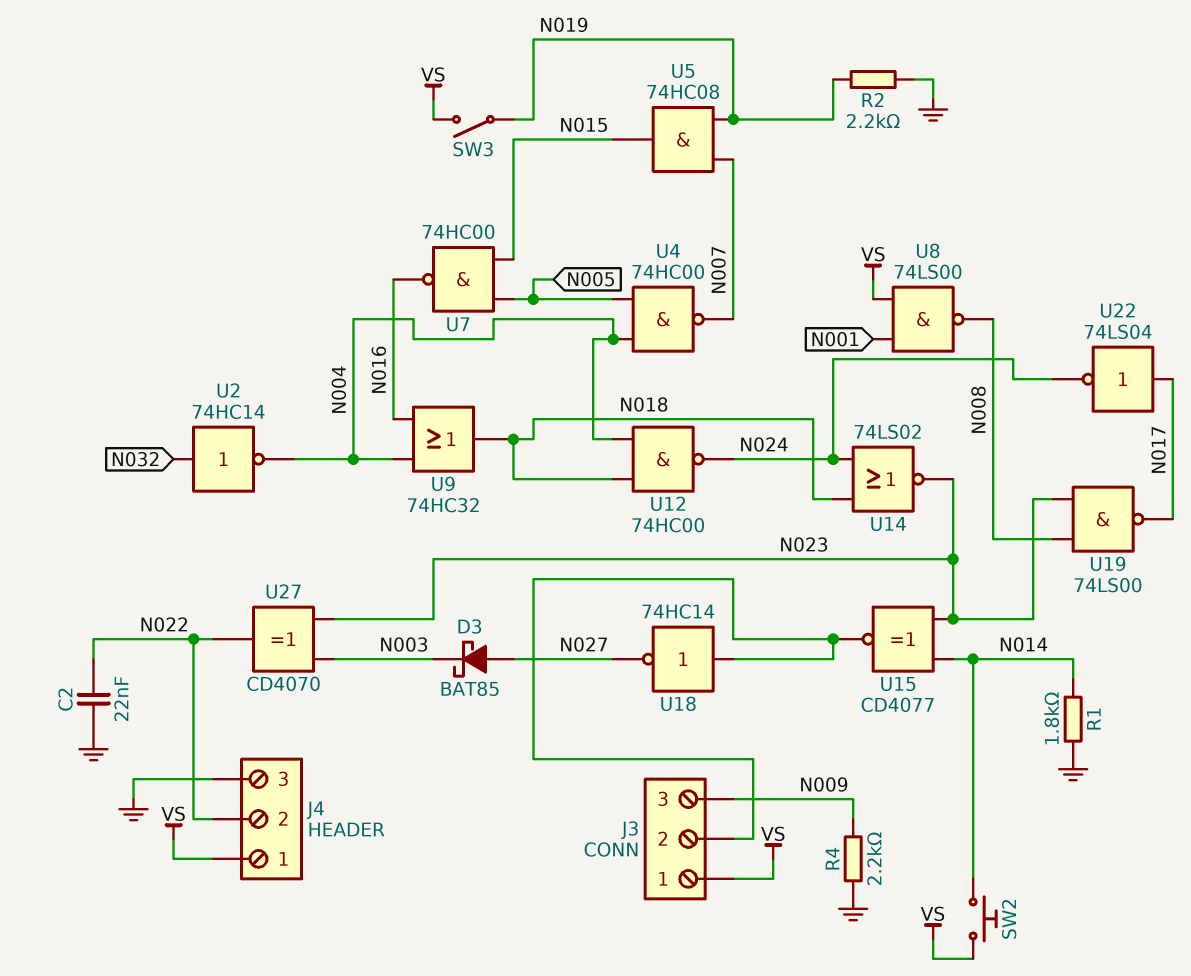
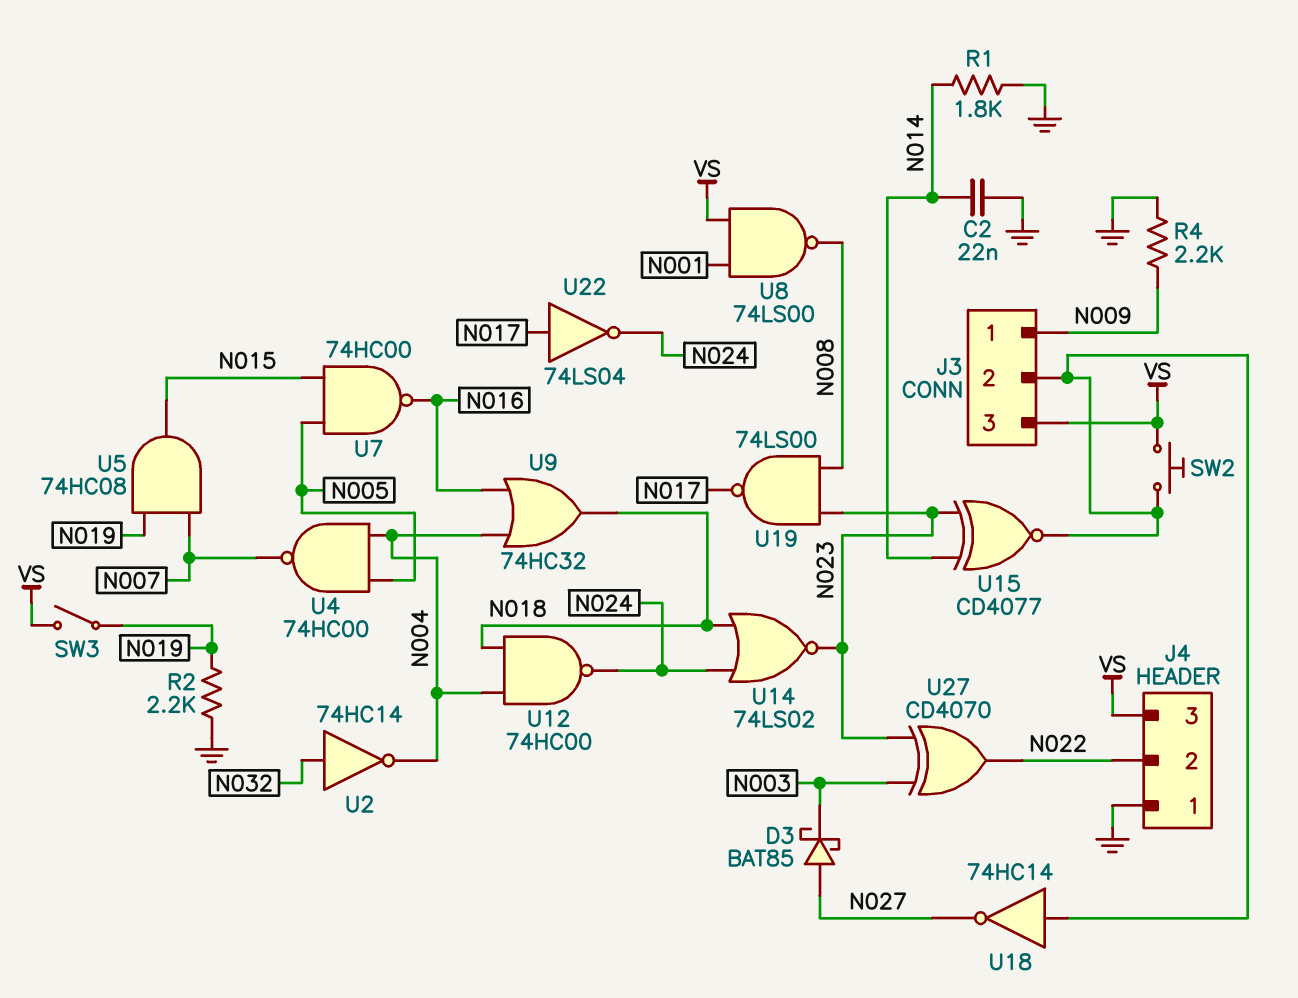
C2: 22nF (GND, N022) -> 22nF (GND, N014)
J3 pin 1: VS -> N009
J3 pin 3: N009 -> VS
J4 pin 1: VS -> GND
J4 pin 3: GND -> VS
SW2: button (N014, VS) -> button (J3/2, VS)

